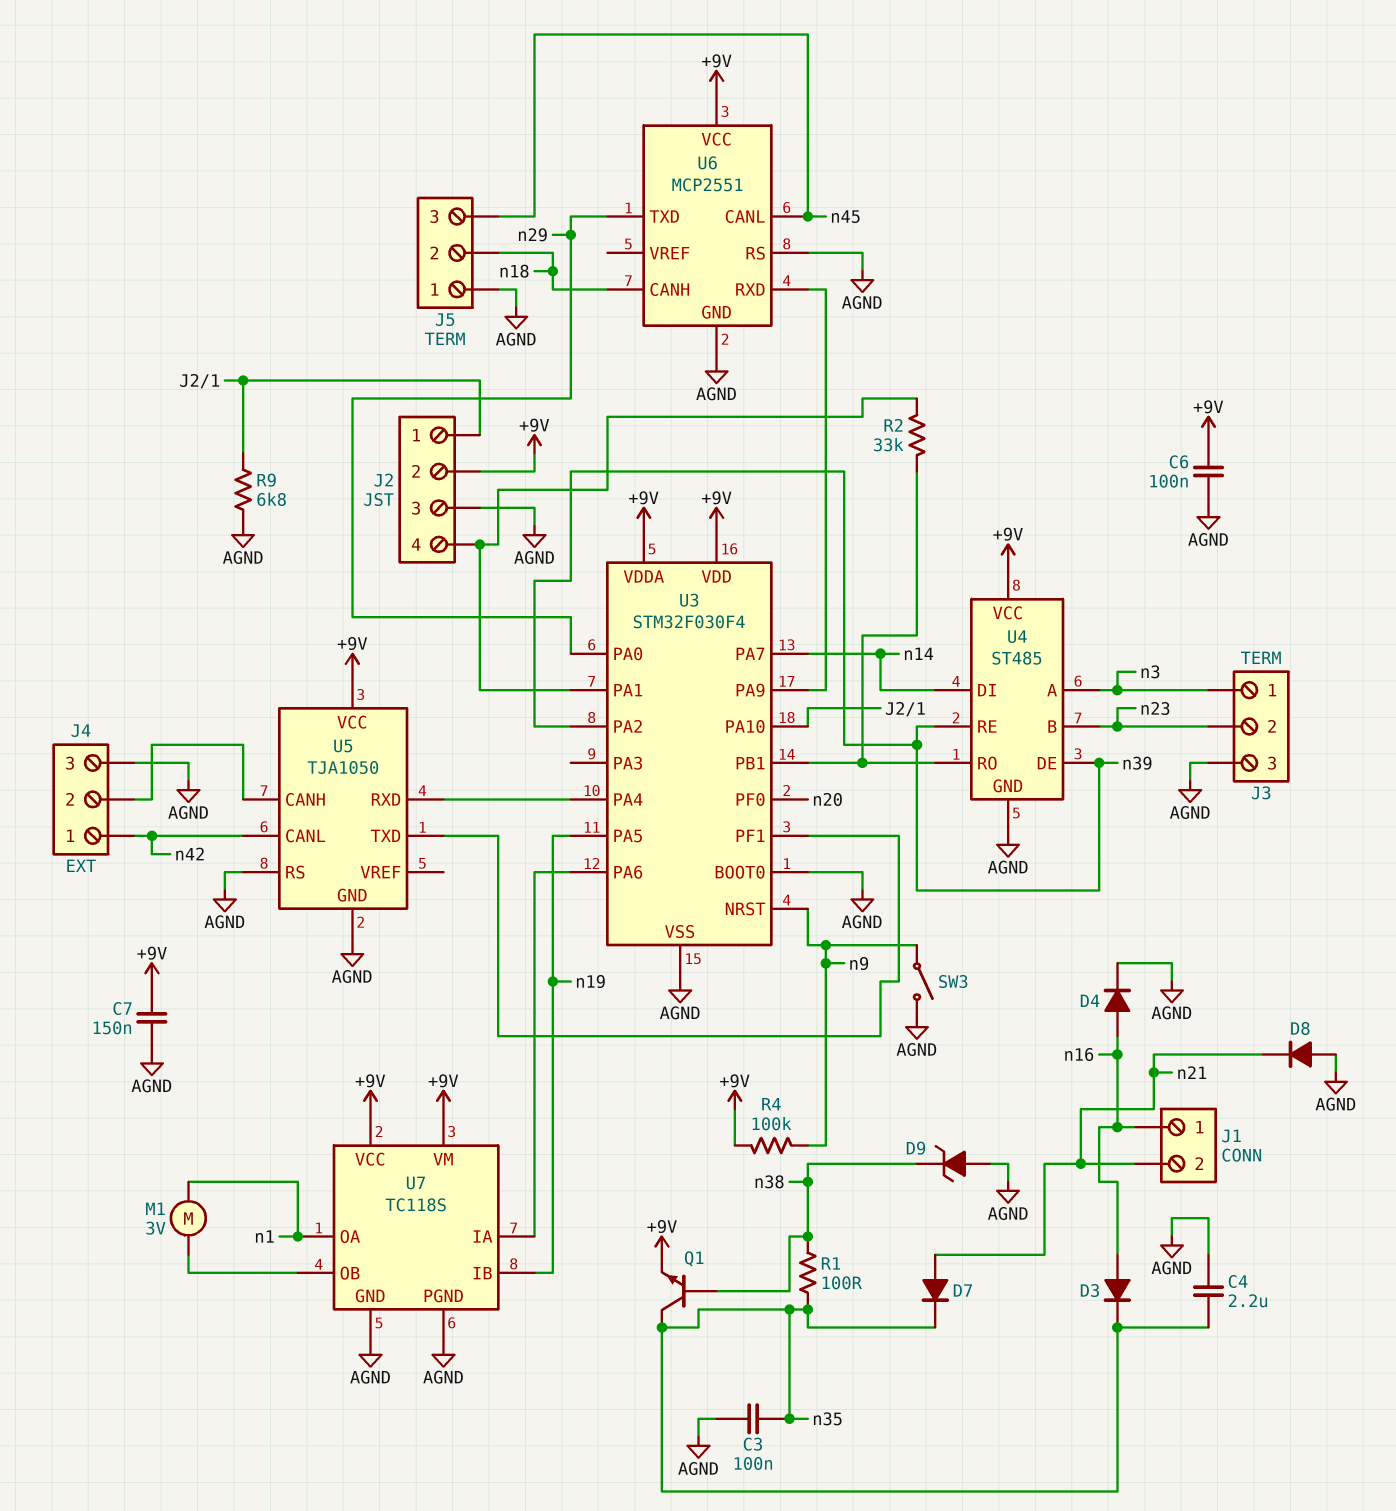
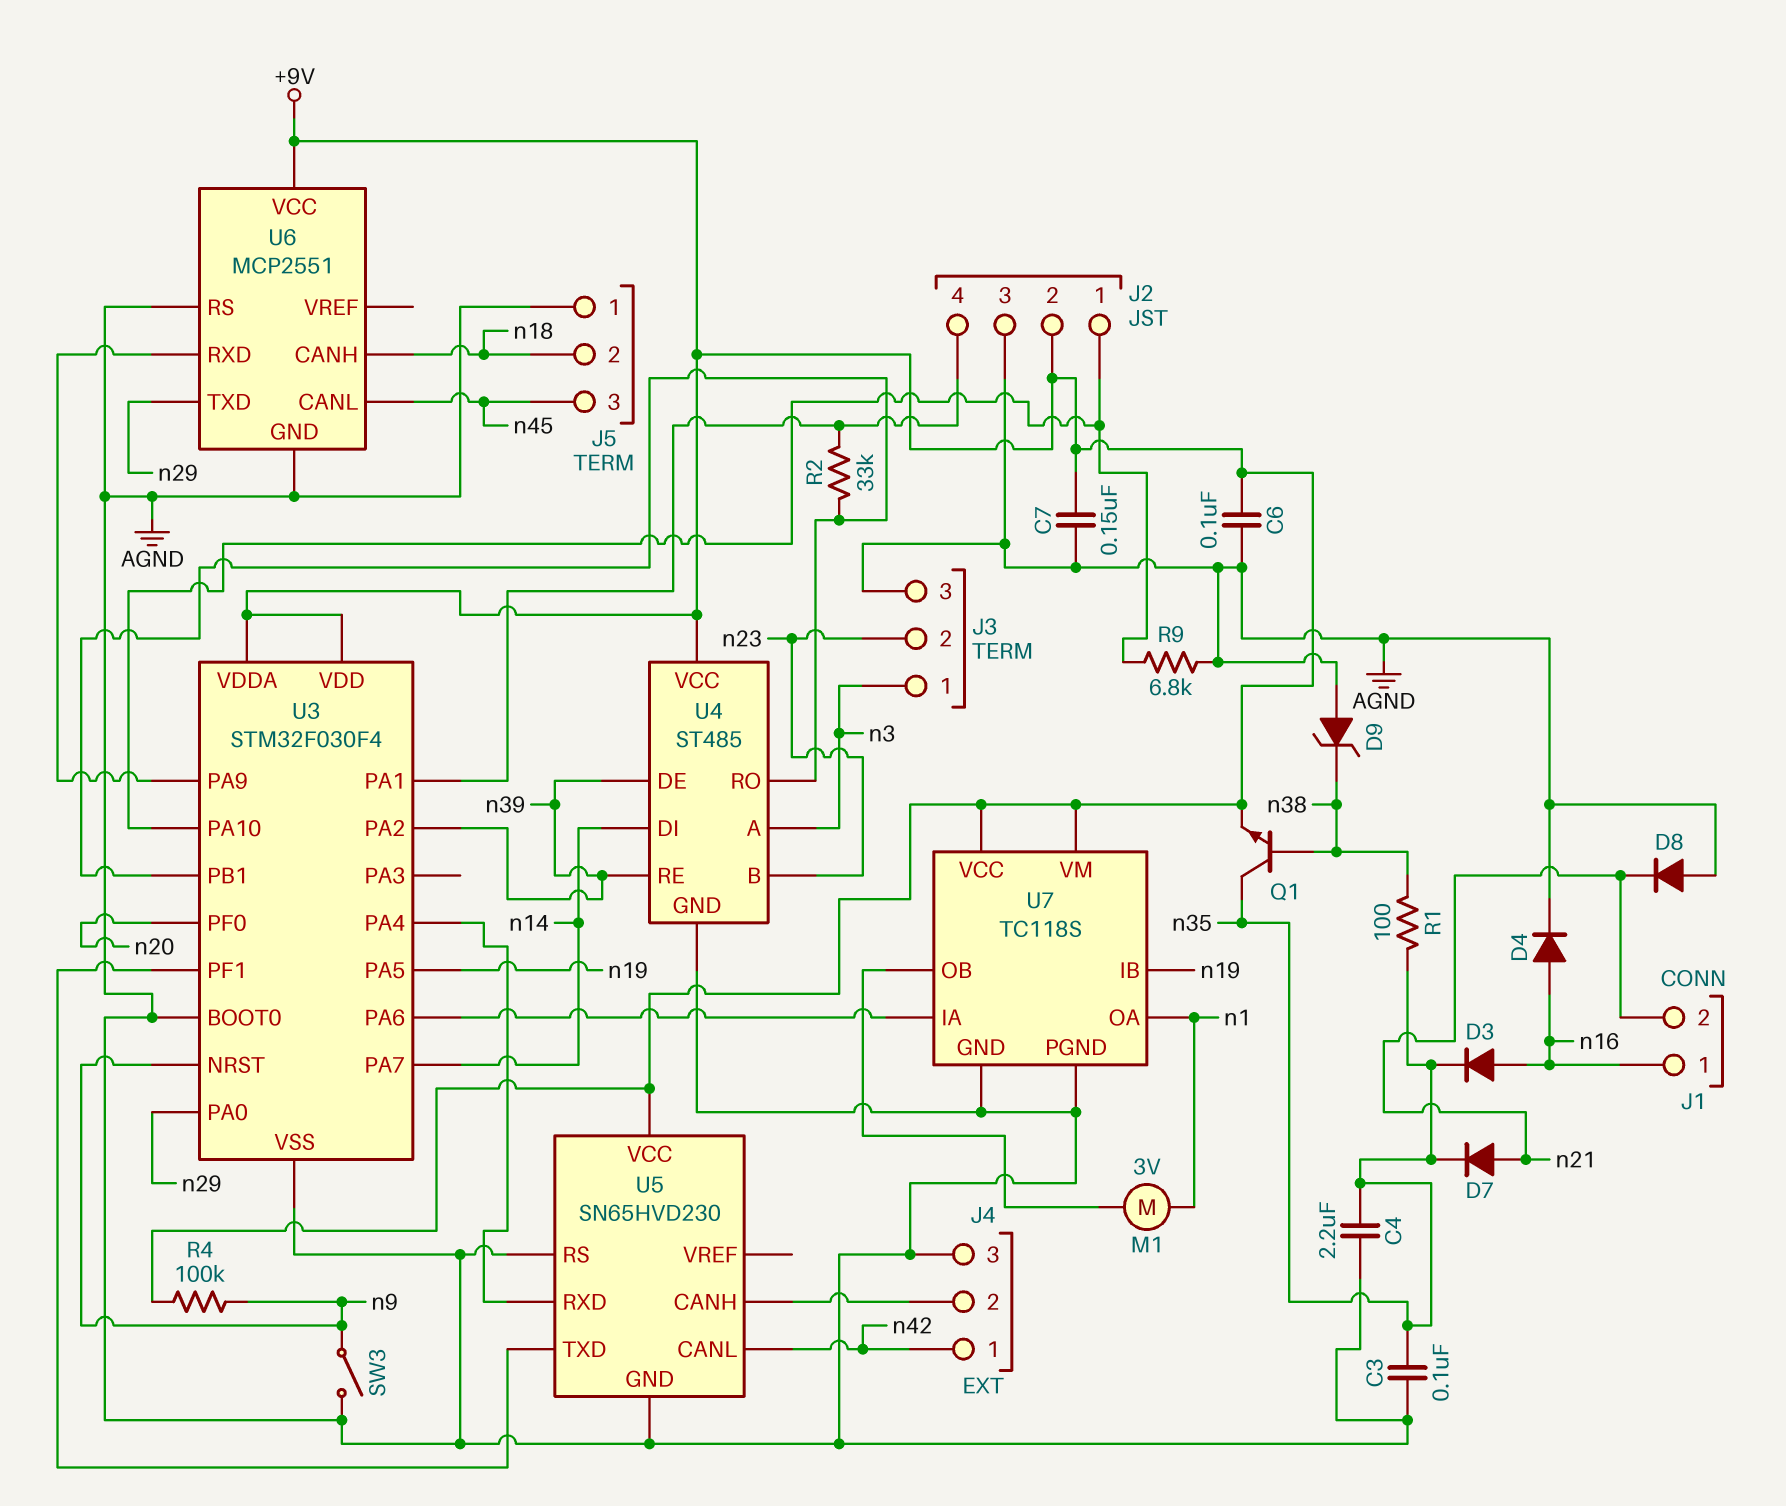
U5: TJA1050 -> SN65HVD230

